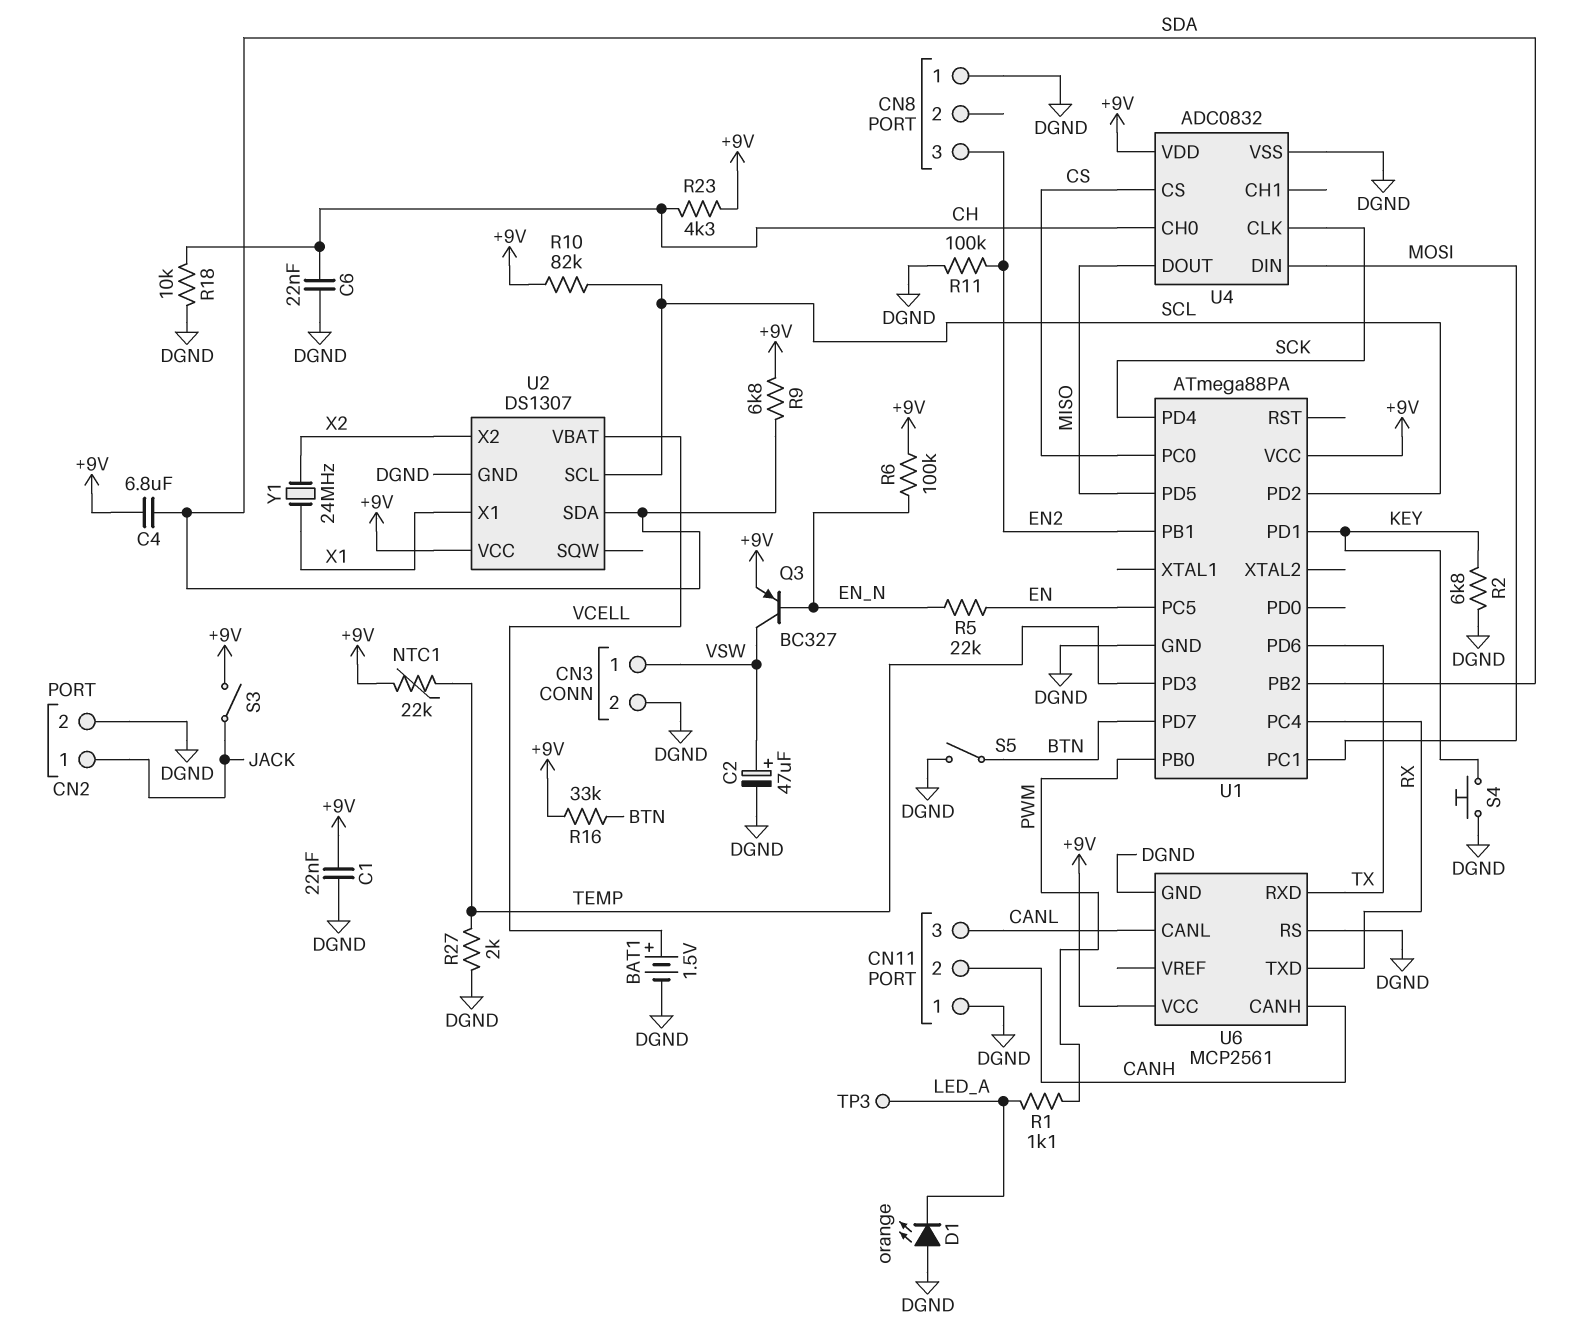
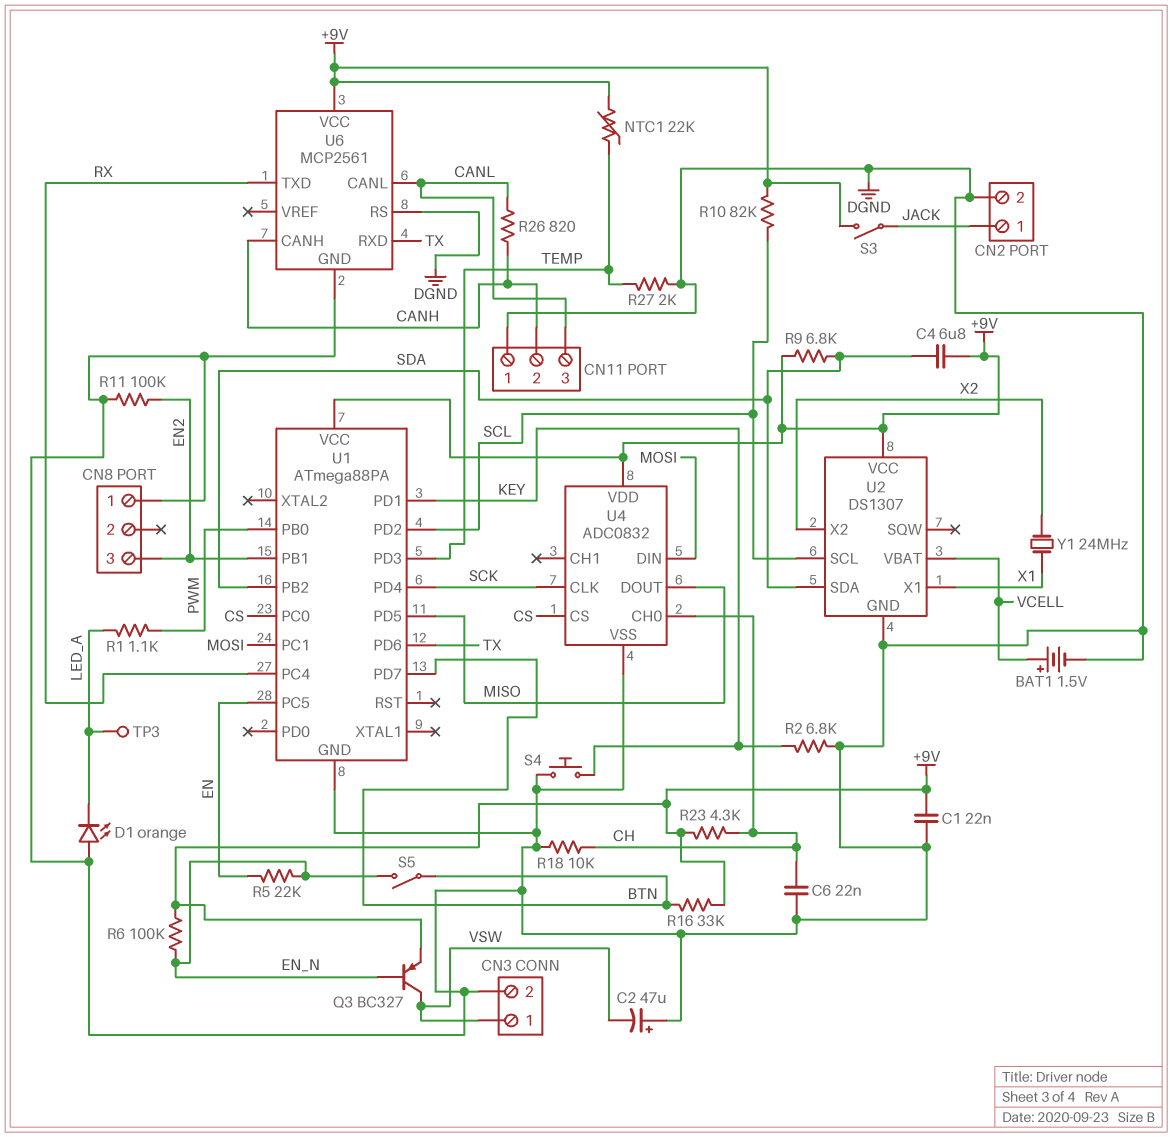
C2: 47uF (plus VSW, minus DGND) -> 47uF (plus DGND, minus VSW)
R26: none -> 820 (CANH, CANL)
S5: switch (BTN, DGND) -> switch (BTN, EN_N)

